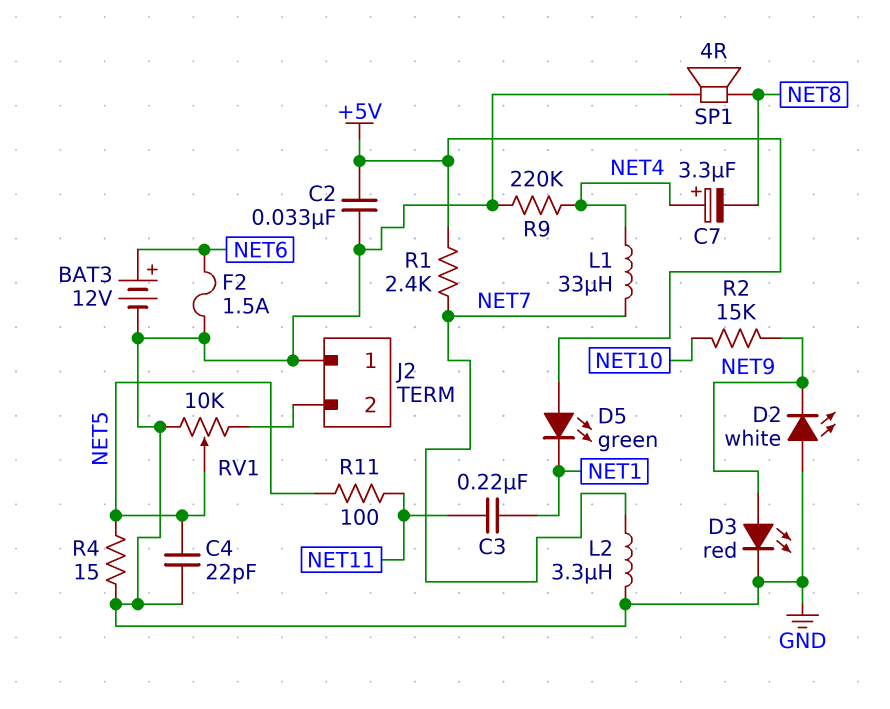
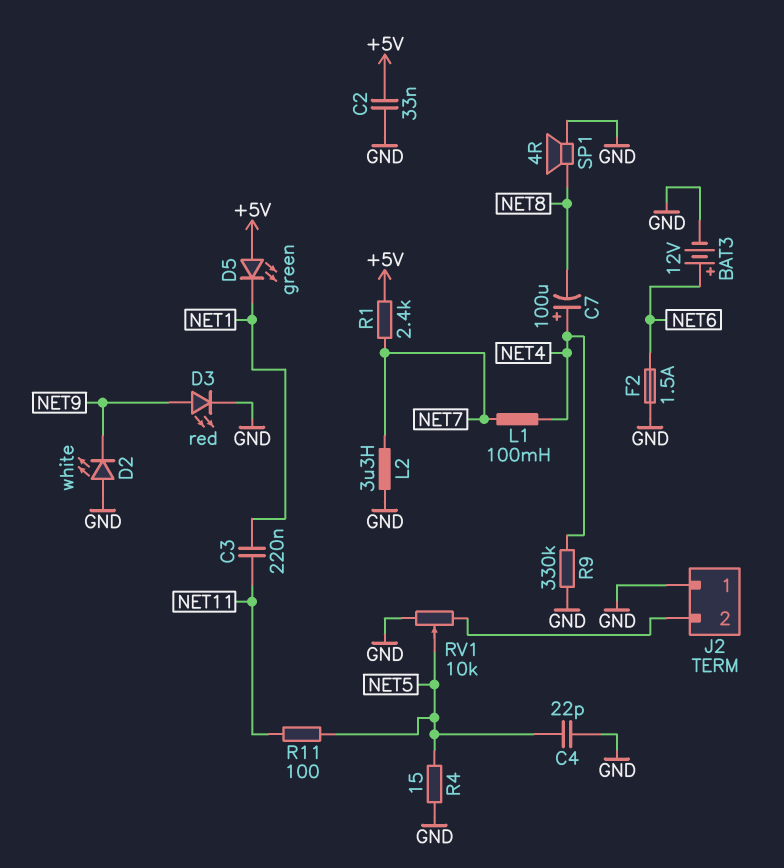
C7: 3.3uF (plus NET4, minus NET8) -> 100uF (plus NET4, minus NET8)
L1: 33uH (NET4, NET7) -> 100mH (NET4, NET7)
R2: 15k (NET9, NET10) -> none
R9: 220k (GND, NET4) -> 330k (GND, NET4)

